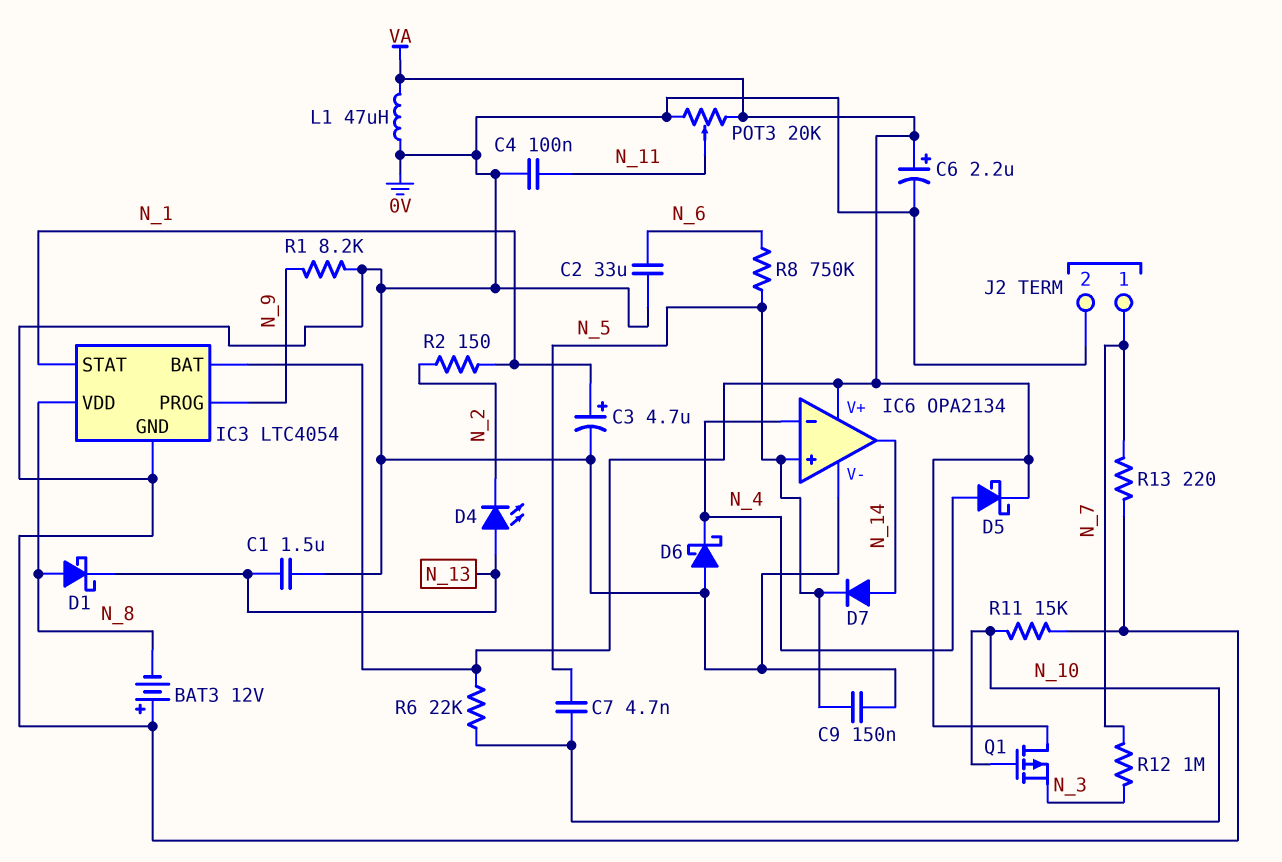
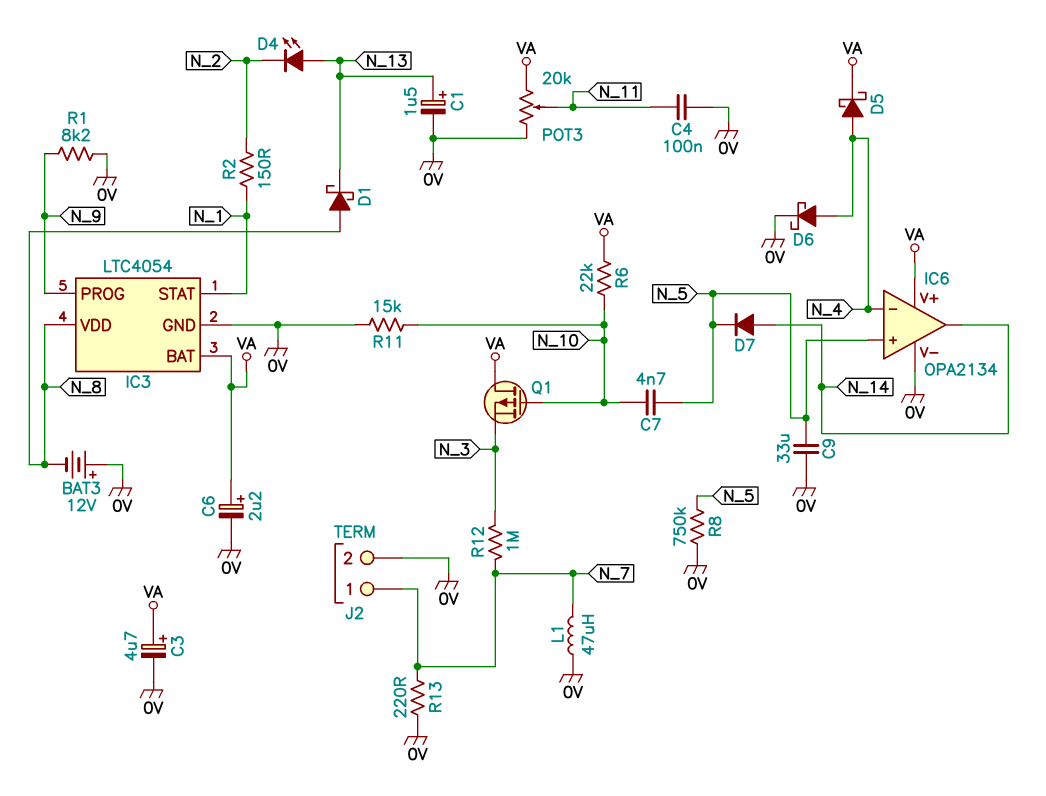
C1: 1.5uF (0V, N_13) -> 1.5uF (plus N_13, minus 0V)
C2: 33uF (0V, N_6) -> none
C3: 4.7uF (plus N_1, minus 0V) -> 4.7uF (plus VA, minus 0V)
C9: 150nF (0V, N_5) -> 33uF (0V, N_5)
D6: schottky (A 0V, K N_4) -> schottky (A N_4, K 0V)
L1: 47uH (0V, VA) -> 47uH (0V, N_7)
R8: 750k (N_5, N_6) -> 750k (0V, N_5)

